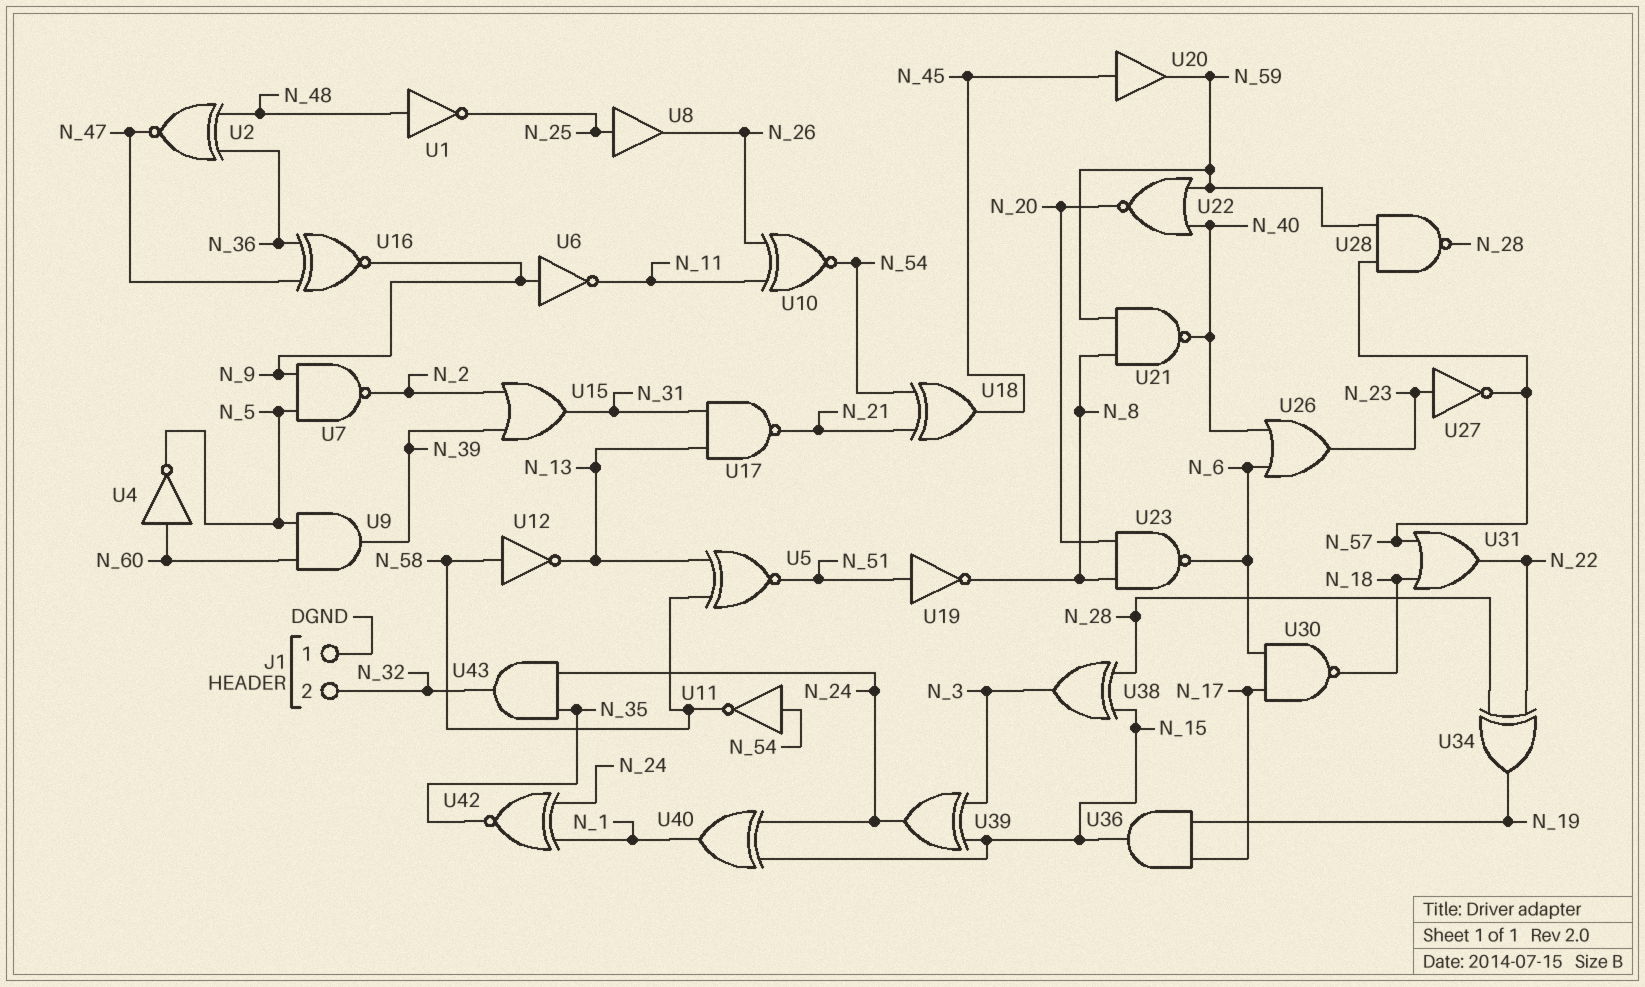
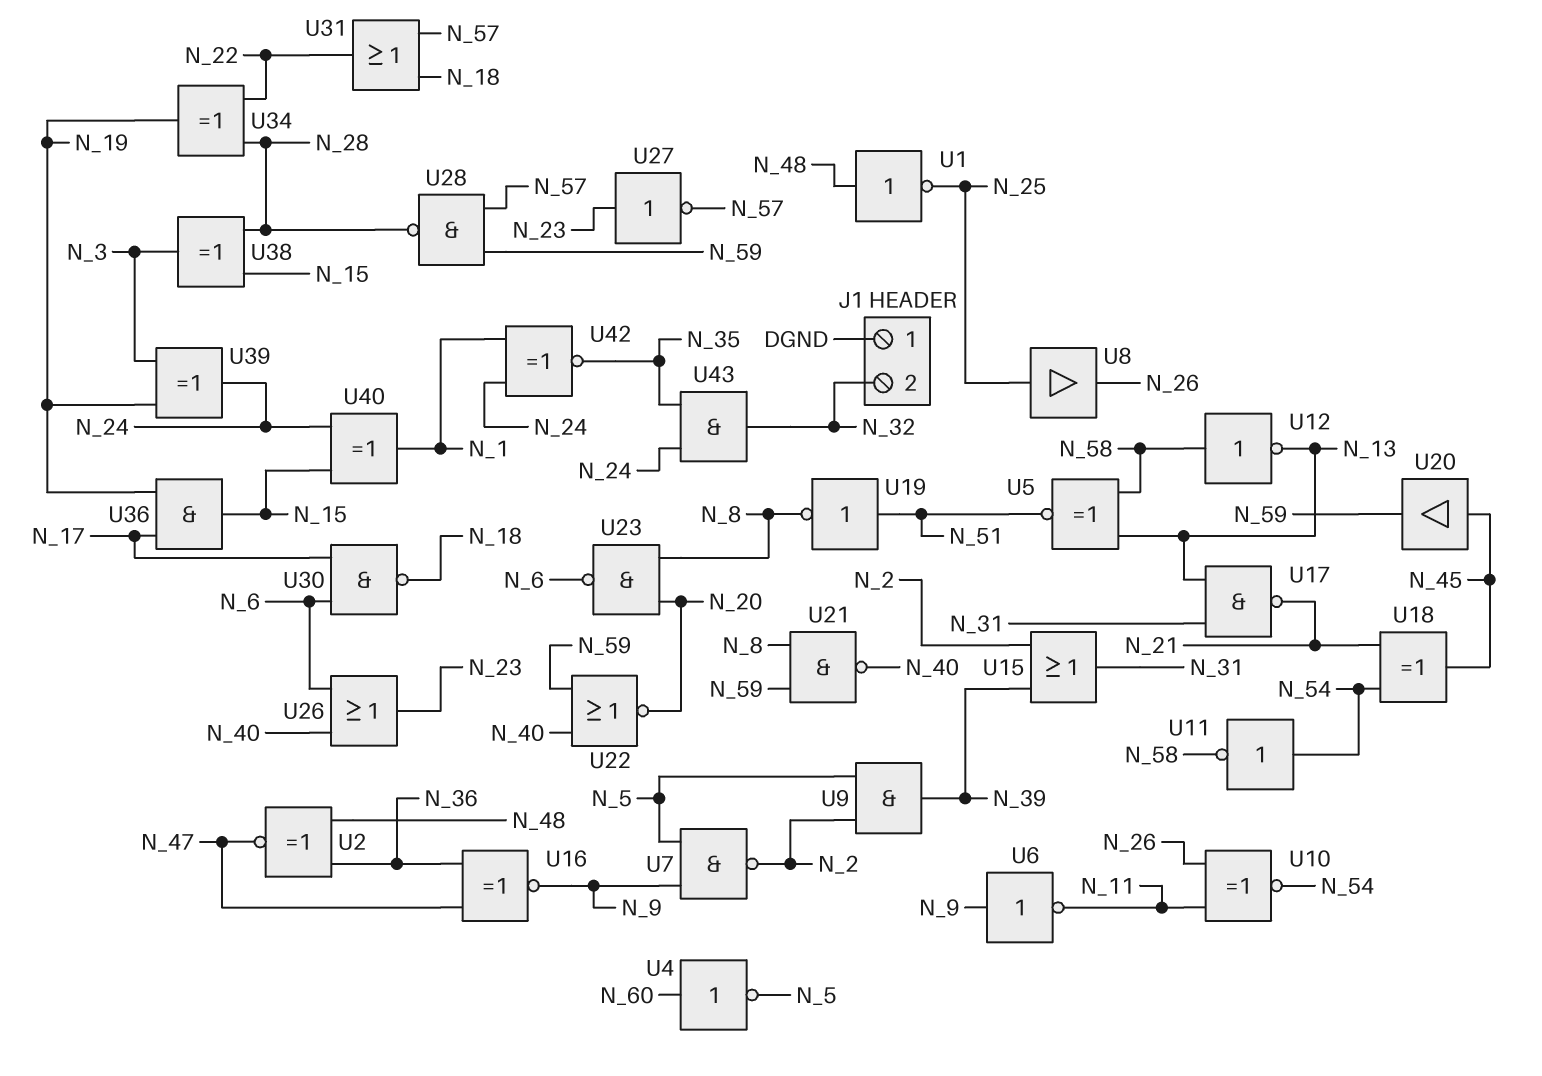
U9: AND (in N_5, in N_60, out N_39) -> AND (in N_2, in N_5, out N_39)
U39: XOR (in N_3, in N_15, out N_24) -> XOR (in N_3, in N_19, out N_24)

